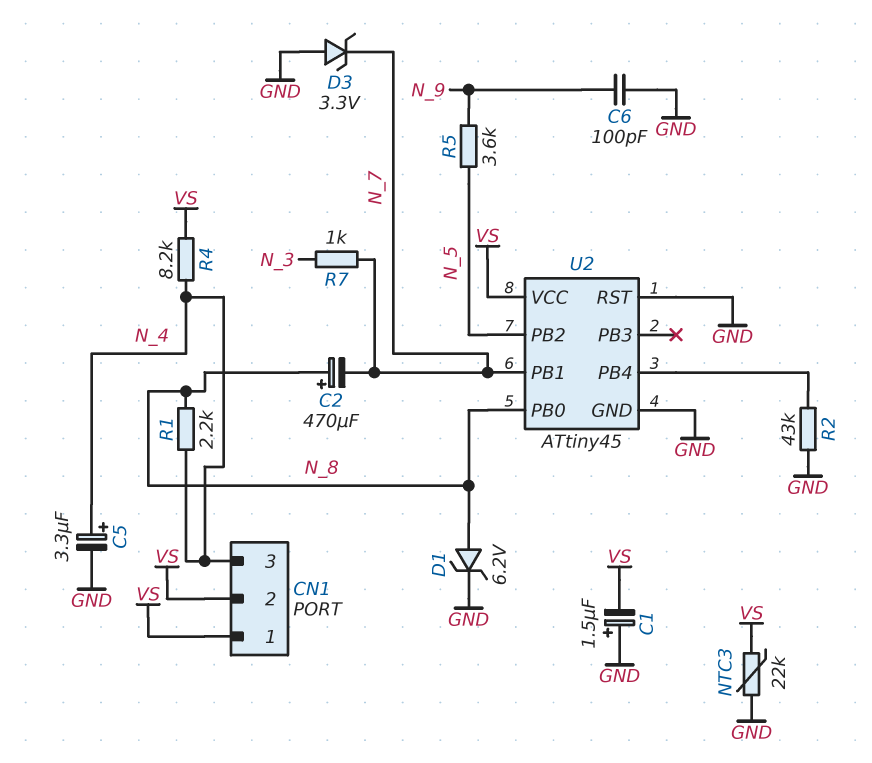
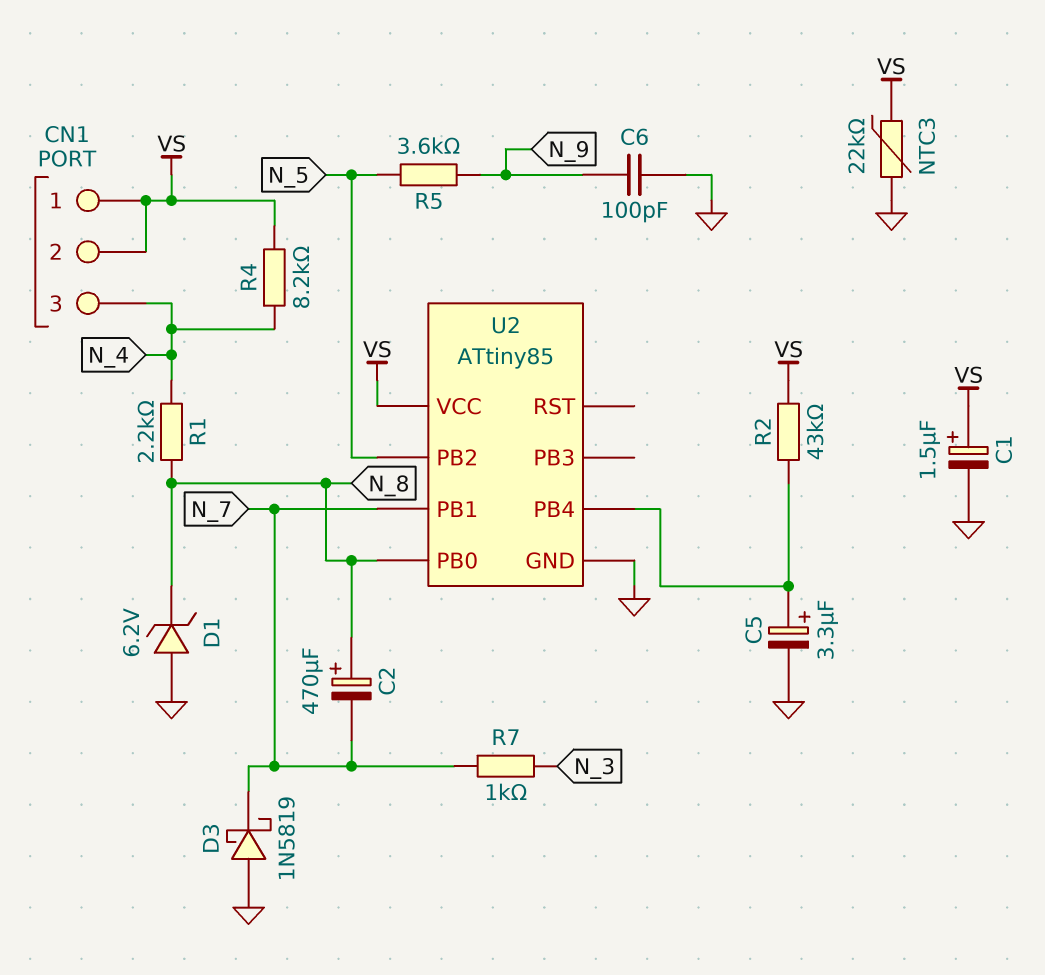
C1: 1.5uF (plus GND, minus VS) -> 1.5uF (plus VS, minus GND)
C5: 3.3uF (plus N_4, minus GND) -> 3.3uF (plus U2/PB4, minus GND)
D1: zener 6.2V (A N_8, K GND) -> zener 6.2V (A GND, K N_8)
D3: zener 3.3V (A GND, K N_7) -> schottky 1N5819 (A GND, K N_7)
R2: 43k (GND, U2/PB4) -> 43k (U2/PB4, VS)
U2: ATtiny45 -> ATtiny85
U2 pin RST: GND -> none

